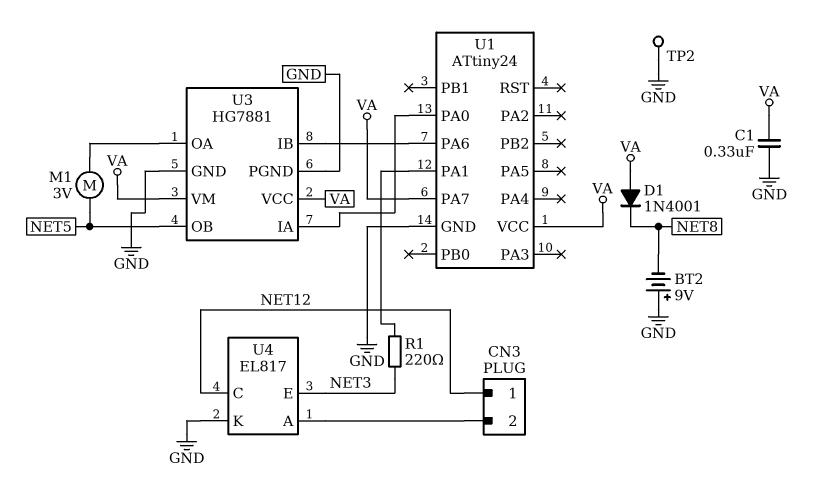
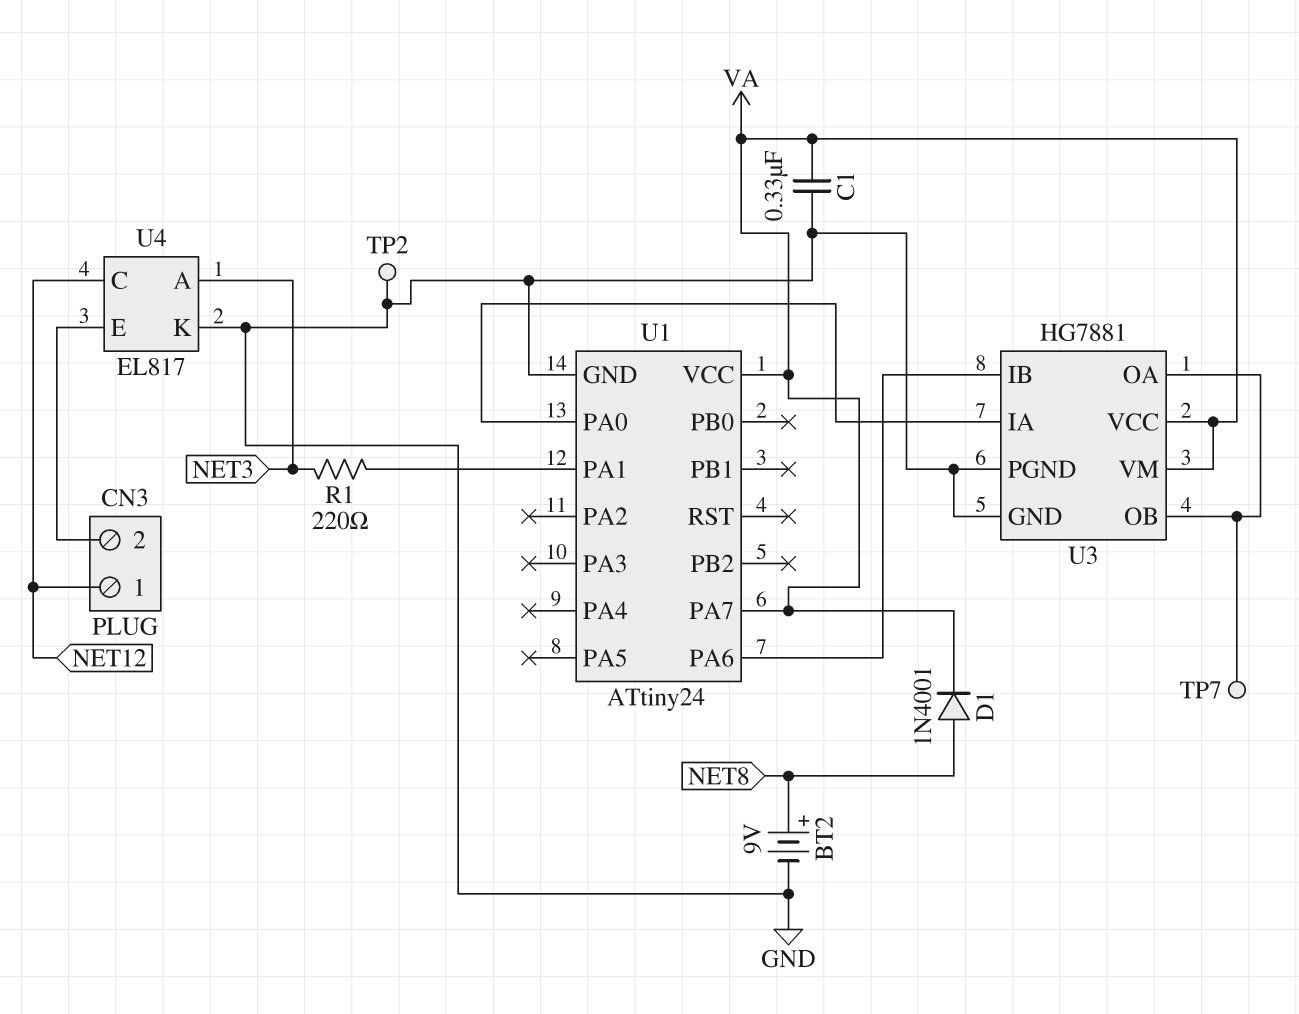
BT2: 9V (plus GND, minus NET8) -> 9V (plus NET8, minus GND)
D1: diode 1N4001 (A VA, K NET8) -> diode 1N4001 (A NET8, K VA)
M1: motor 3V (NET5, U3/OA) -> none
TP7: none -> test point (U3/OA)
U3 pin OB: NET5 -> U3/OA
U4 pin A: CN3/2 -> NET3
U4 pin E: NET3 -> CN3/2

